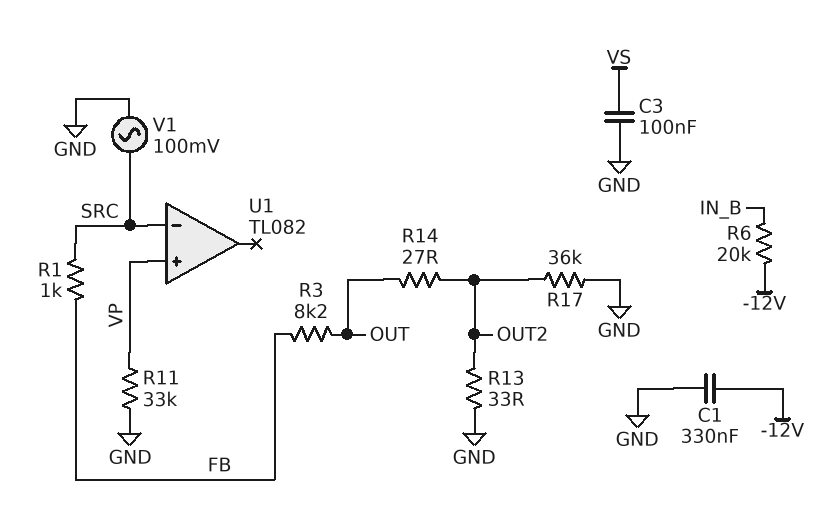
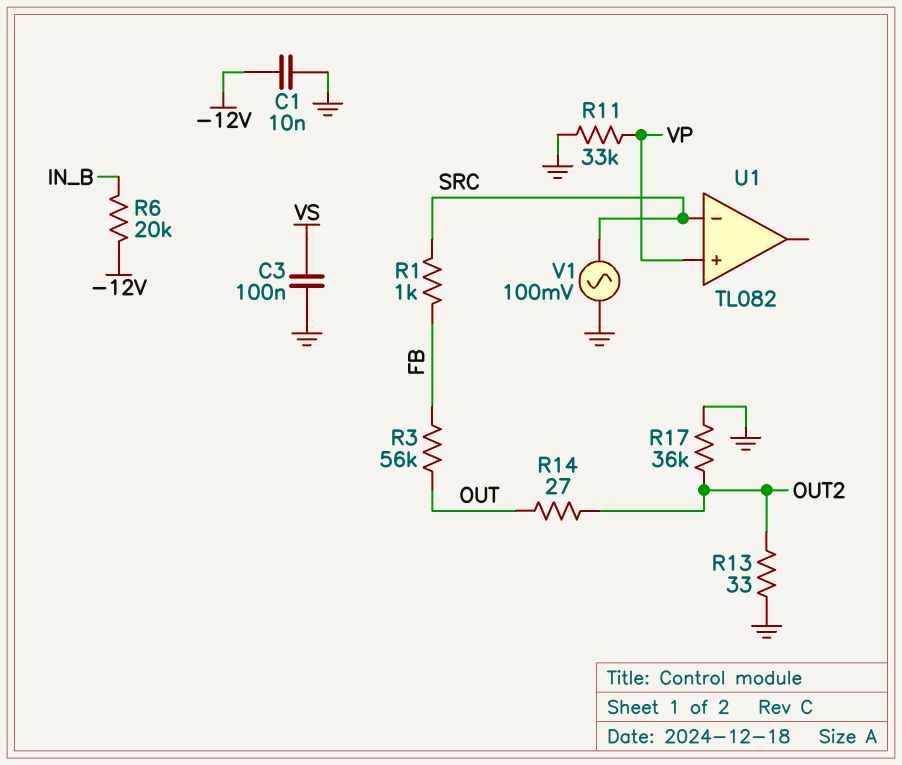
C1: 330nF (-12V, GND) -> 10nF (-12V, GND)
R3: 8.2k (FB, OUT) -> 56k (FB, OUT)

